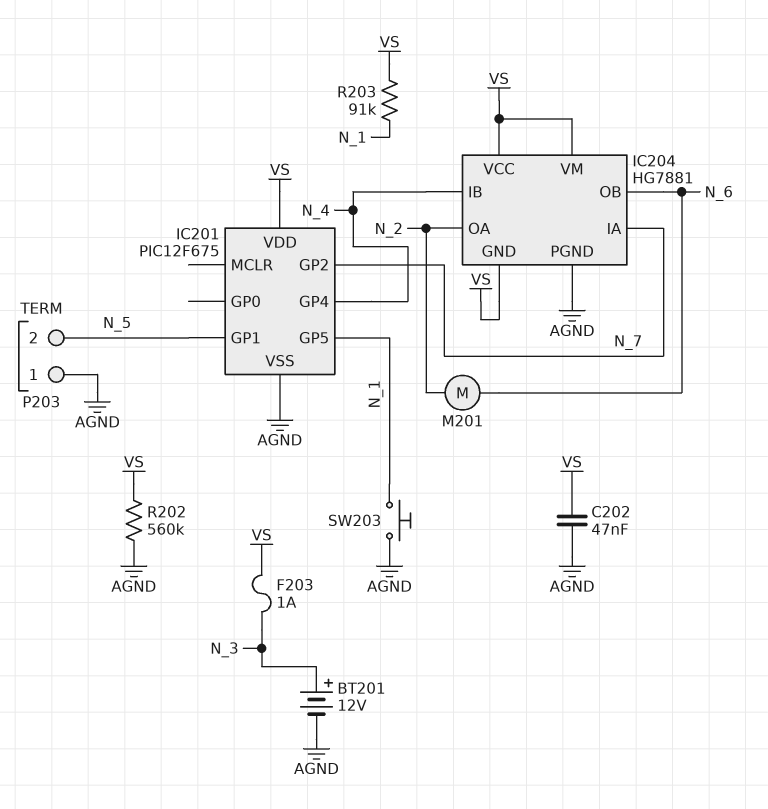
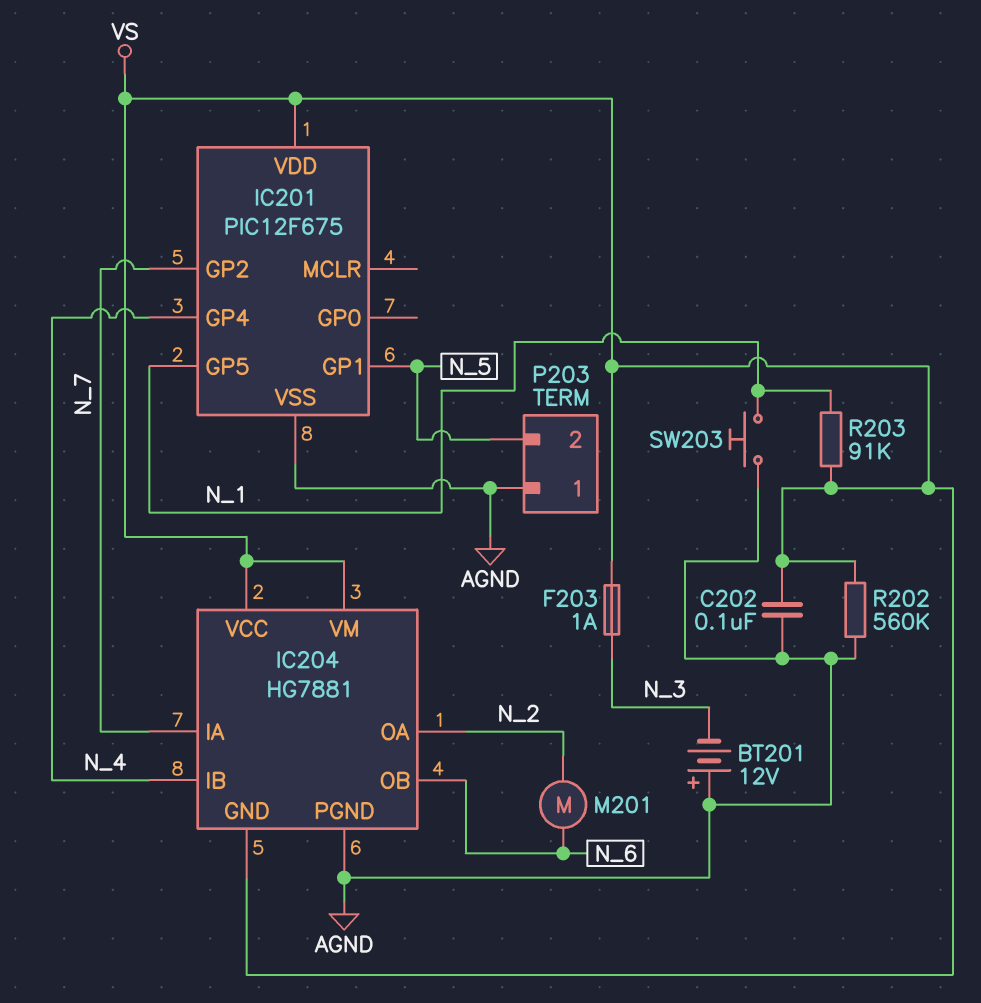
BT201: 12V (plus N_3, minus AGND) -> 12V (plus AGND, minus N_3)
C202: 47nF (AGND, VS) -> 100nF (AGND, VS)

